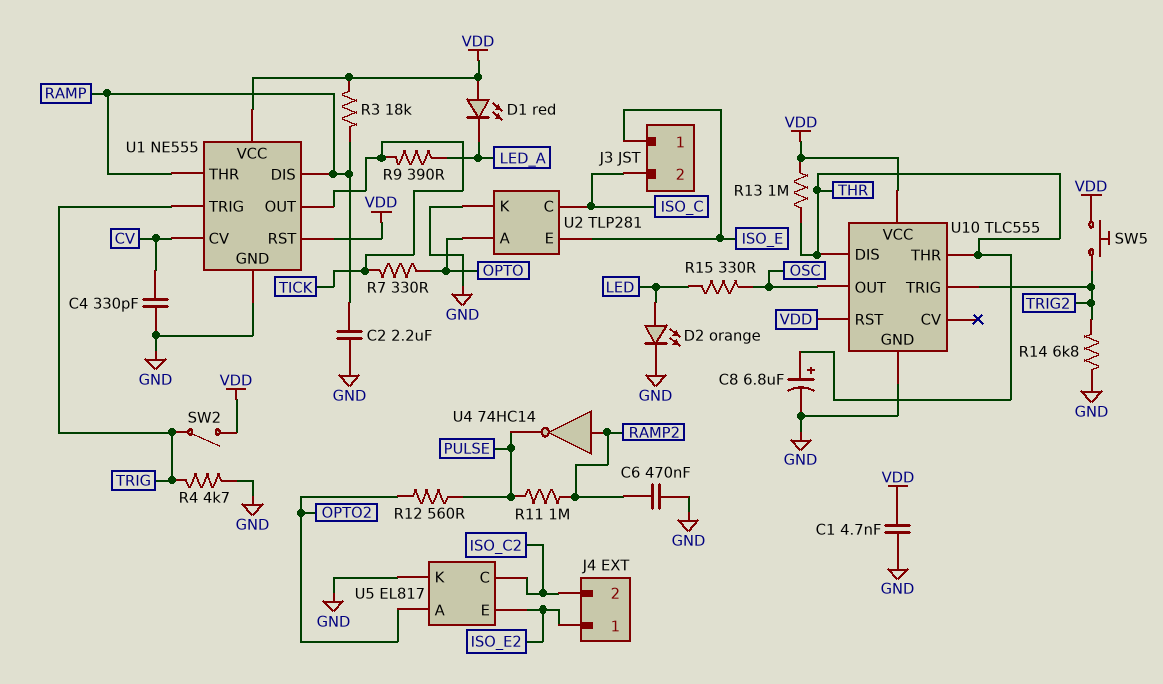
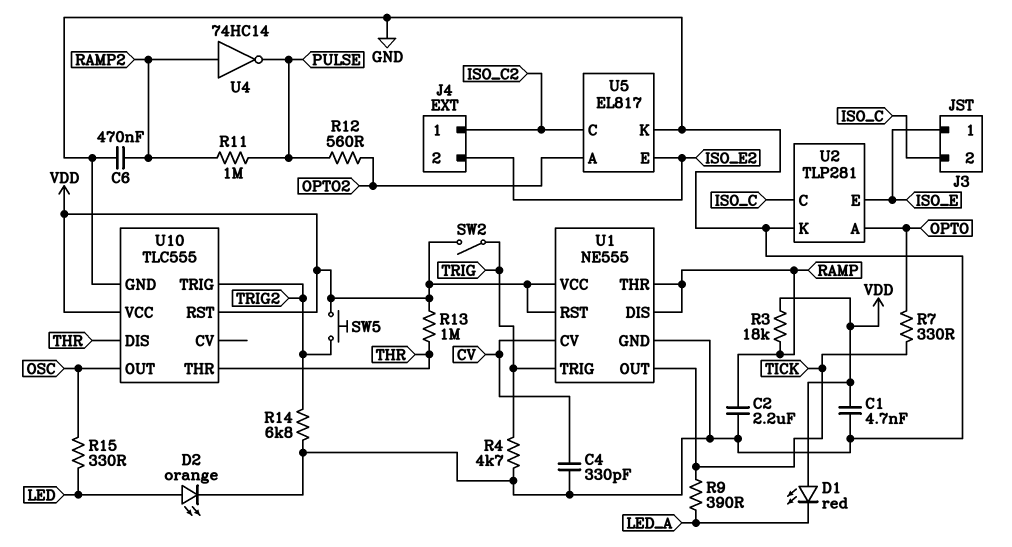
C8: 6.8uF (plus THR, minus GND) -> none
J4 pin 1: ISO_E2 -> ISO_C2
J4 pin 2: ISO_C2 -> ISO_E2

